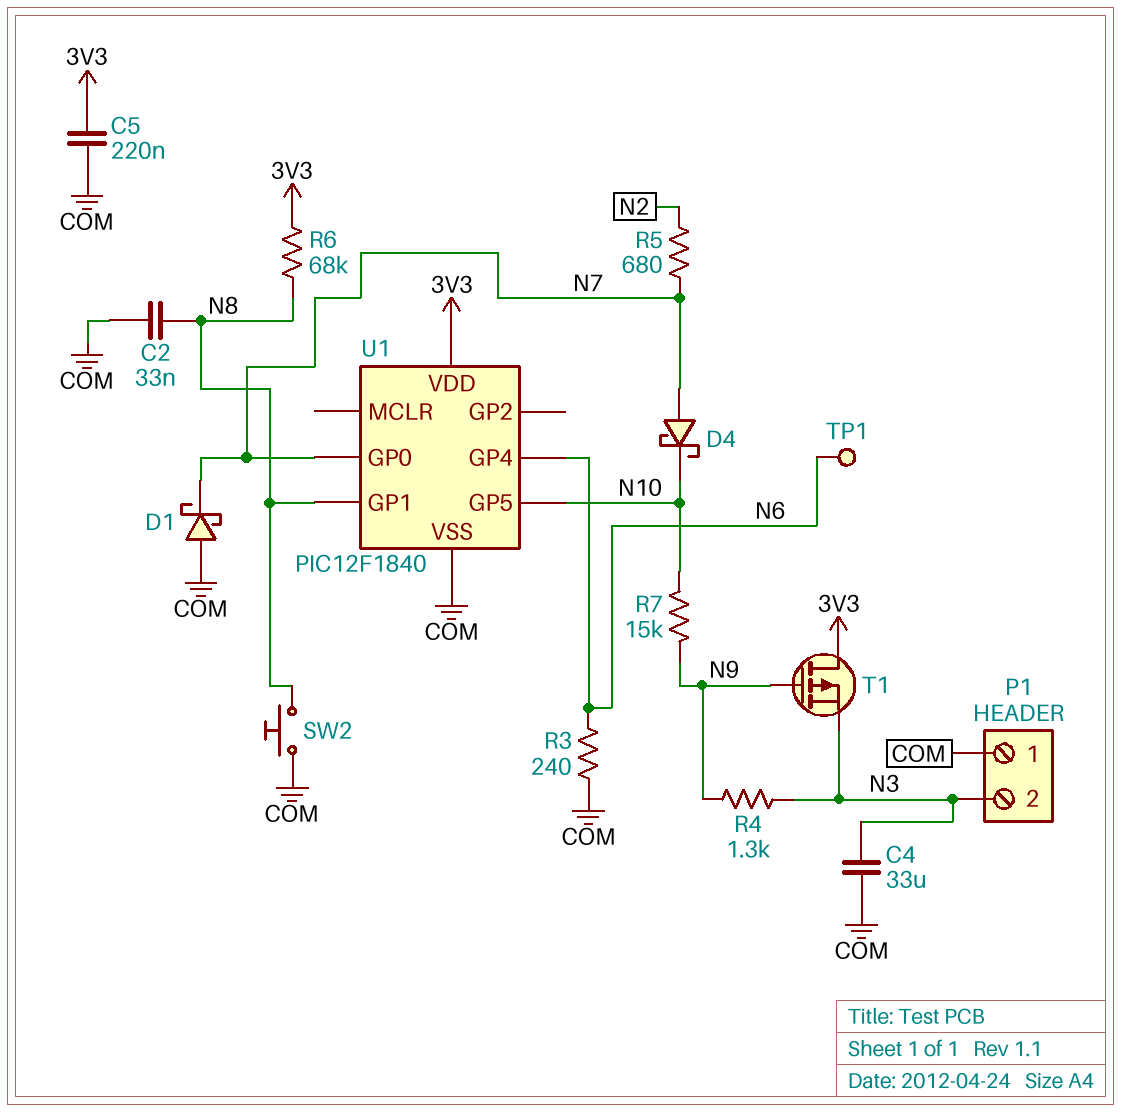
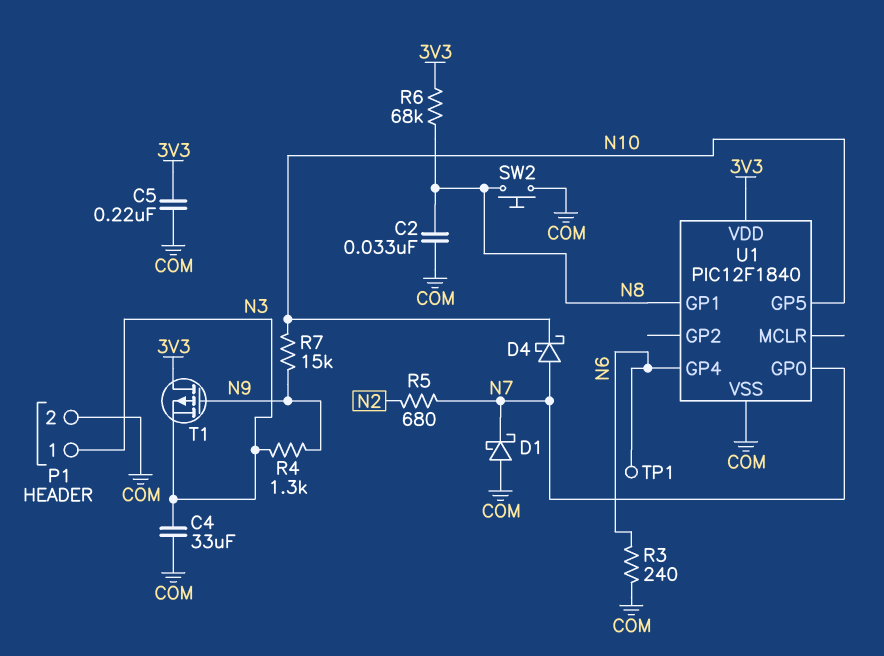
P1 pin 1: COM -> N3
P1 pin 2: N3 -> COM

